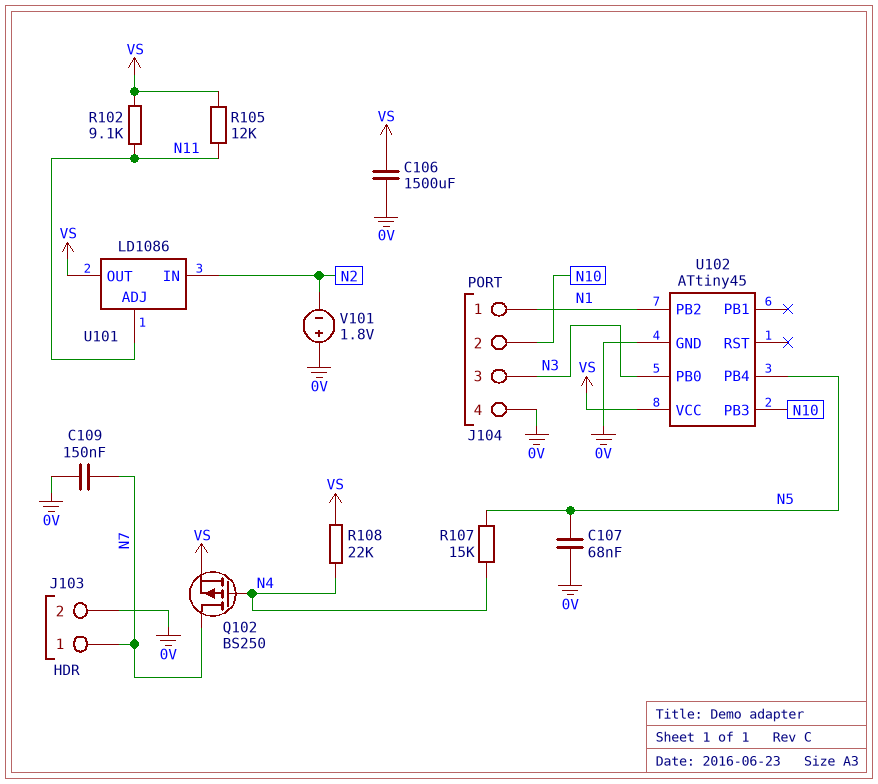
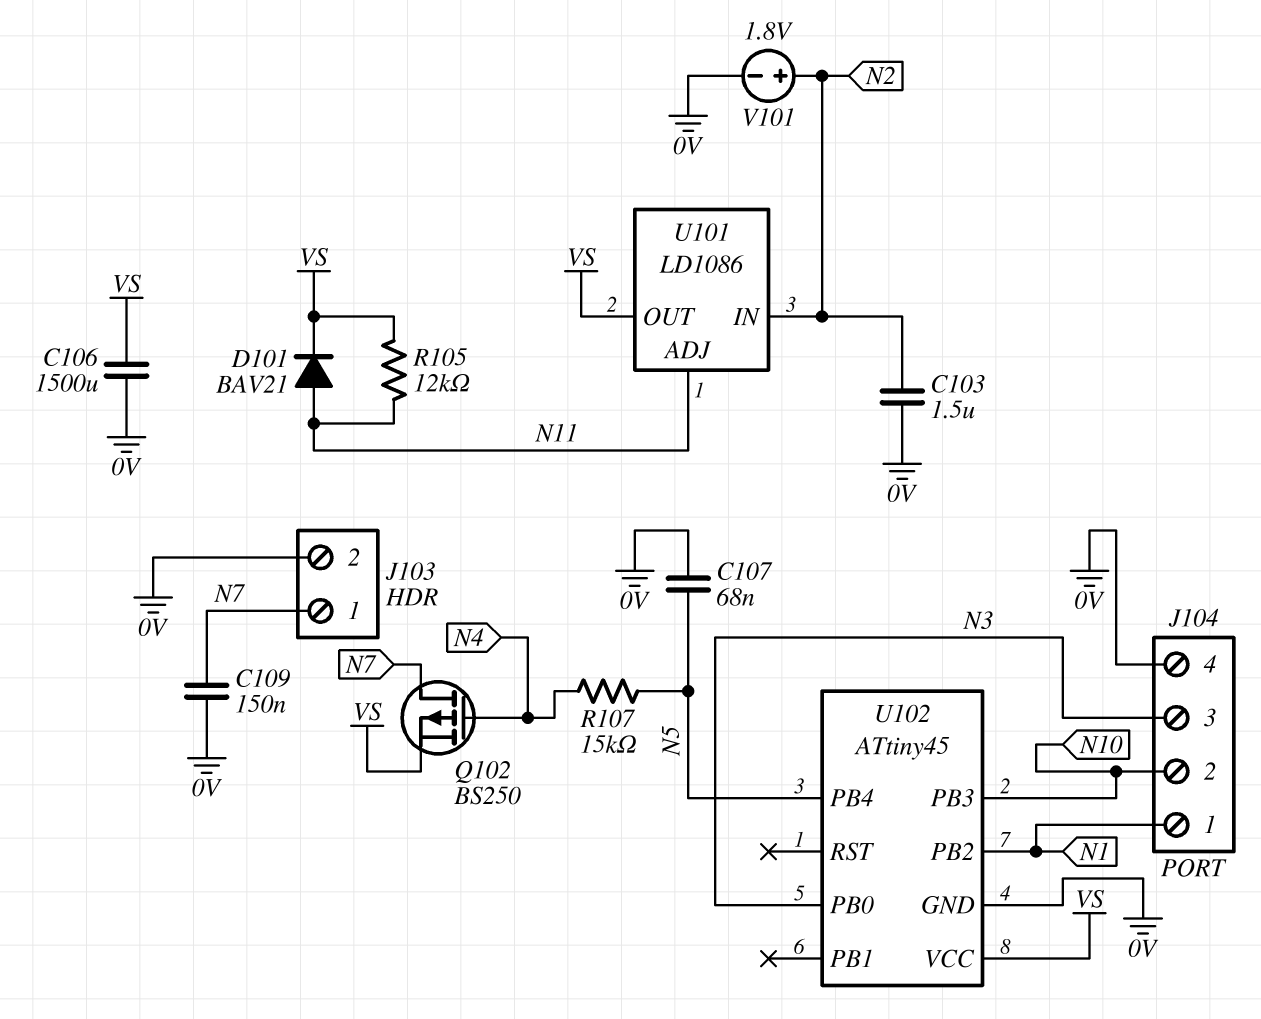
C103: none -> 1.5uF (0V, N2)
D101: none -> diode BAV21 (A N11, K VS)
R102: 9.1k (N11, VS) -> none
R108: 22k (N4, VS) -> none
V101: 1.8V (plus 0V, minus N2) -> 1.8V (plus N2, minus 0V)

